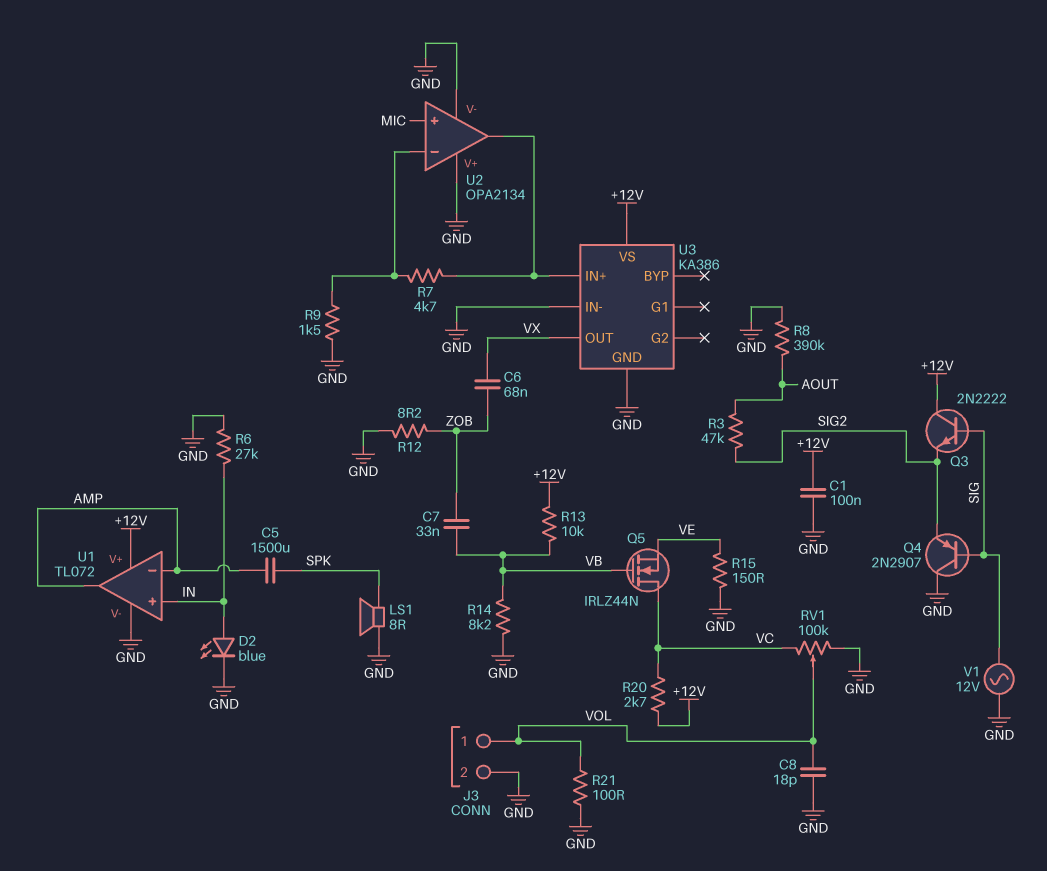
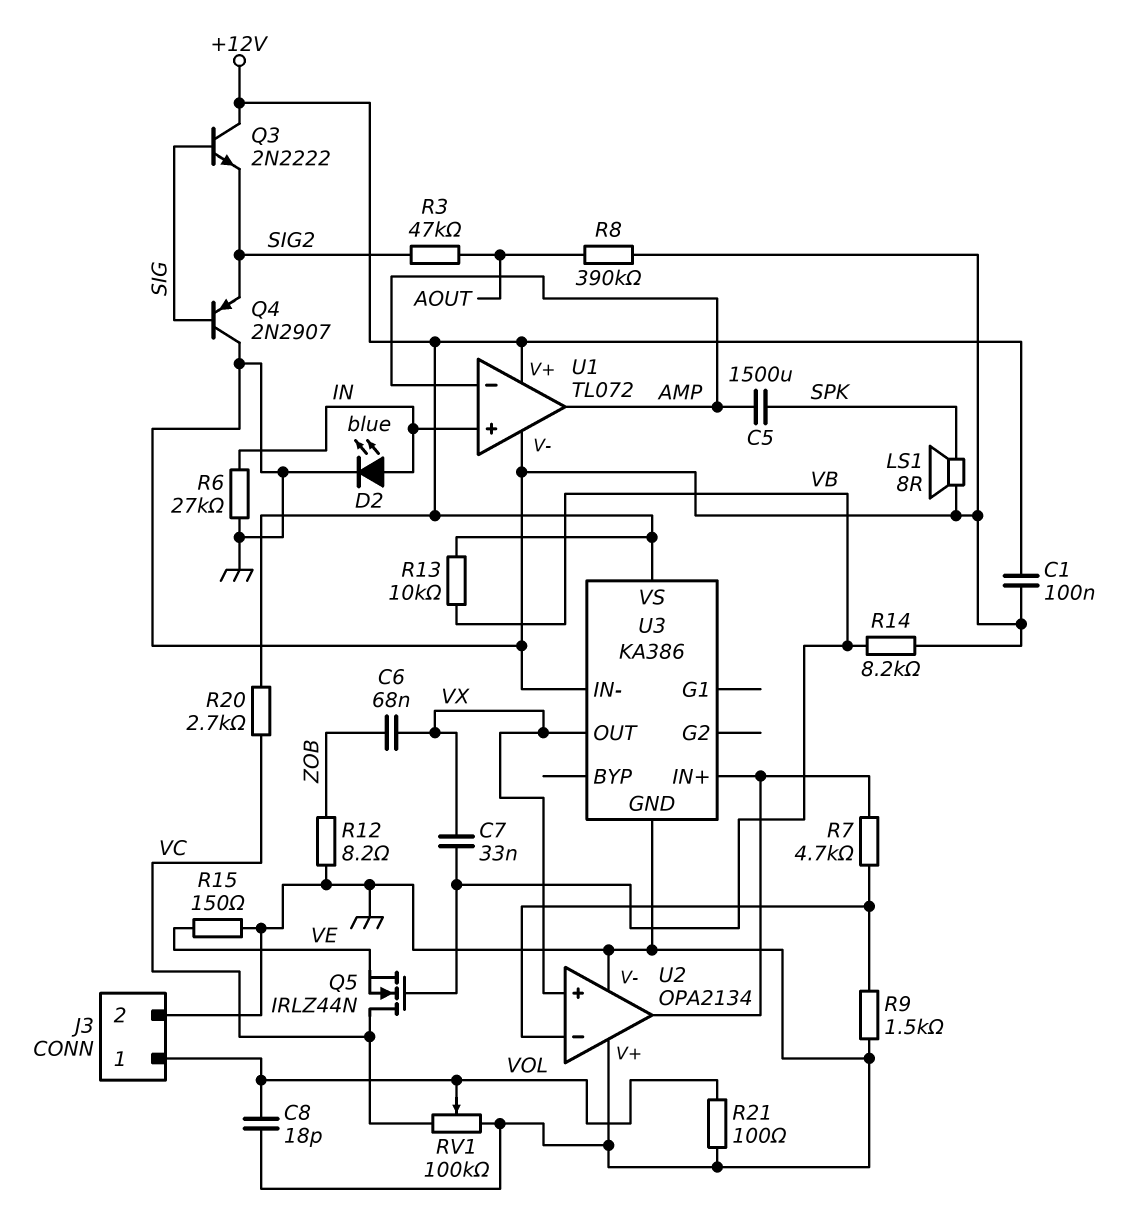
C7: 33nF (VB, ZOB) -> 33nF (VB, VX)
U2 pin in+: MIC -> VX
V1: AC 12V (GND, SIG) -> none

